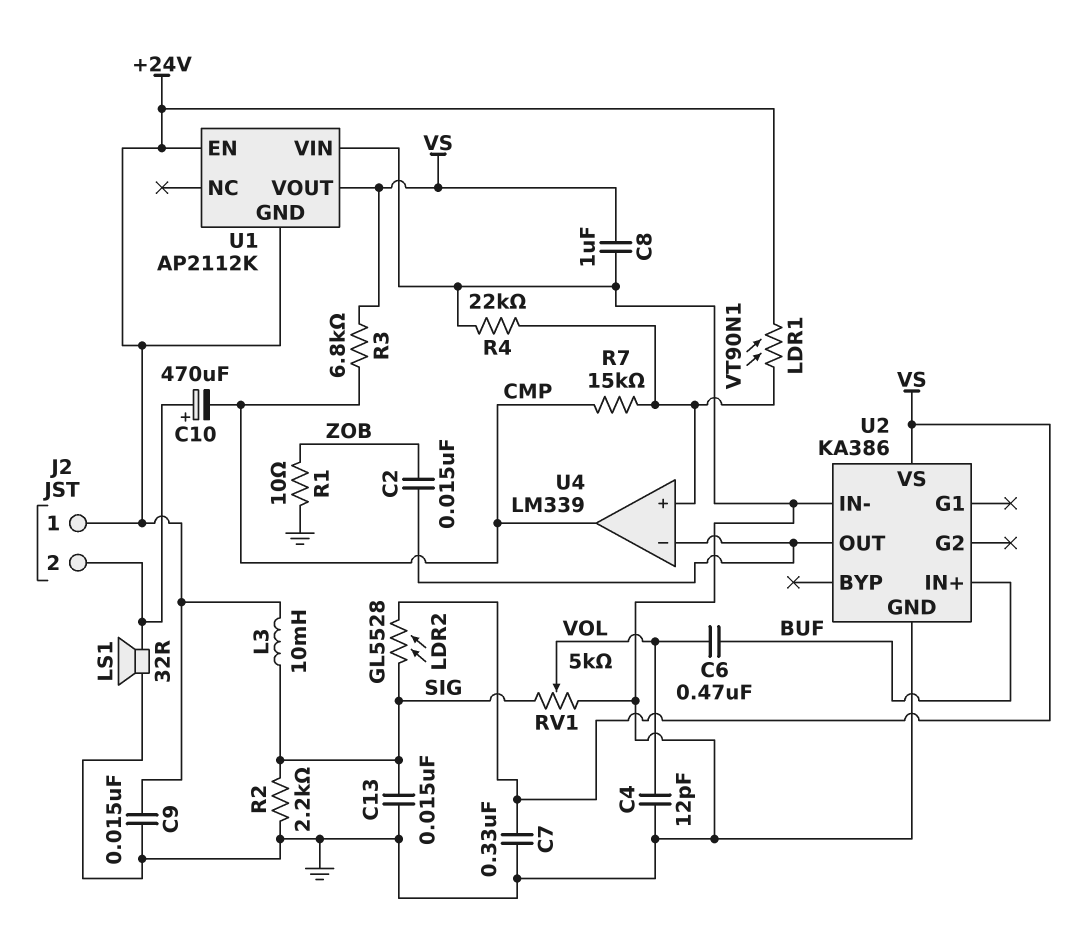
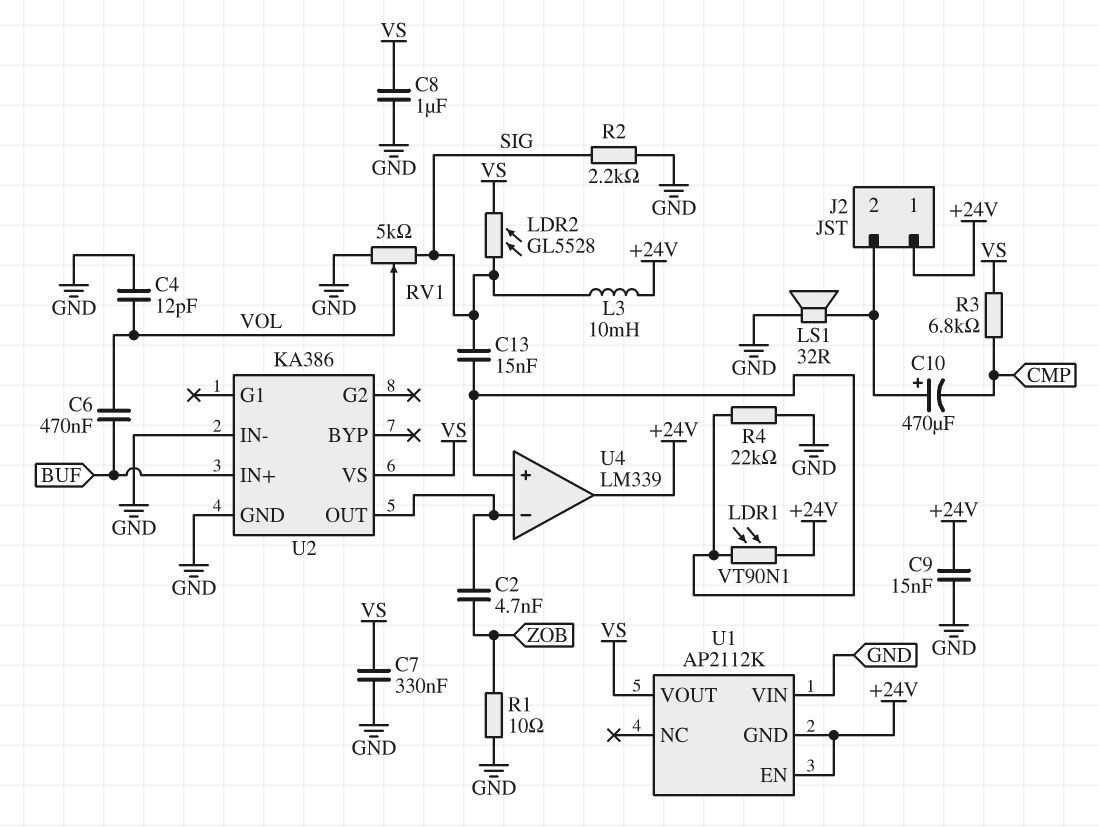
C2: 15nF (U2/OUT, ZOB) -> 4.7nF (U2/OUT, ZOB)
C13: 15nF (GND, SIG) -> 15nF (SIG, U4/in+)
R7: 15k (CMP, U4/in+) -> none
U4 pin out: CMP -> +24V

